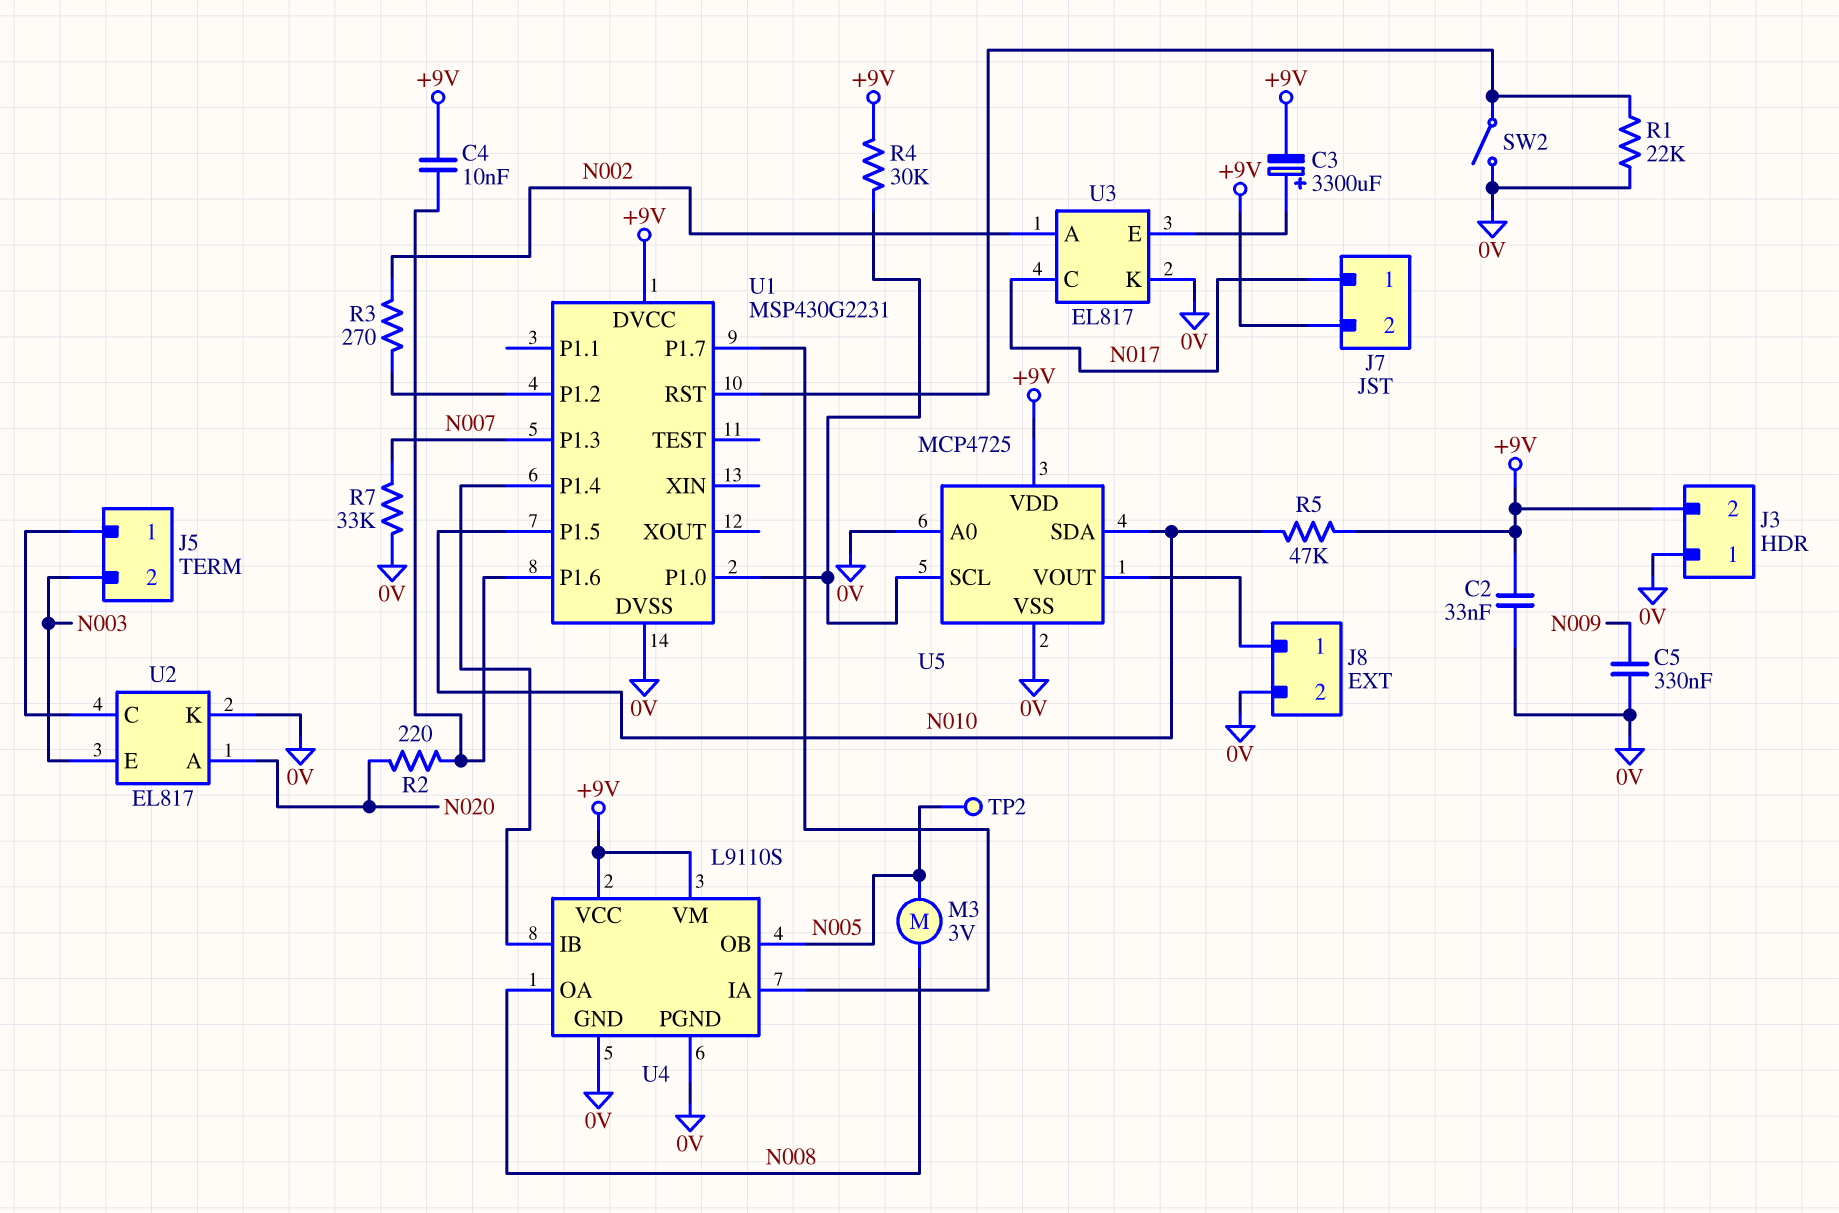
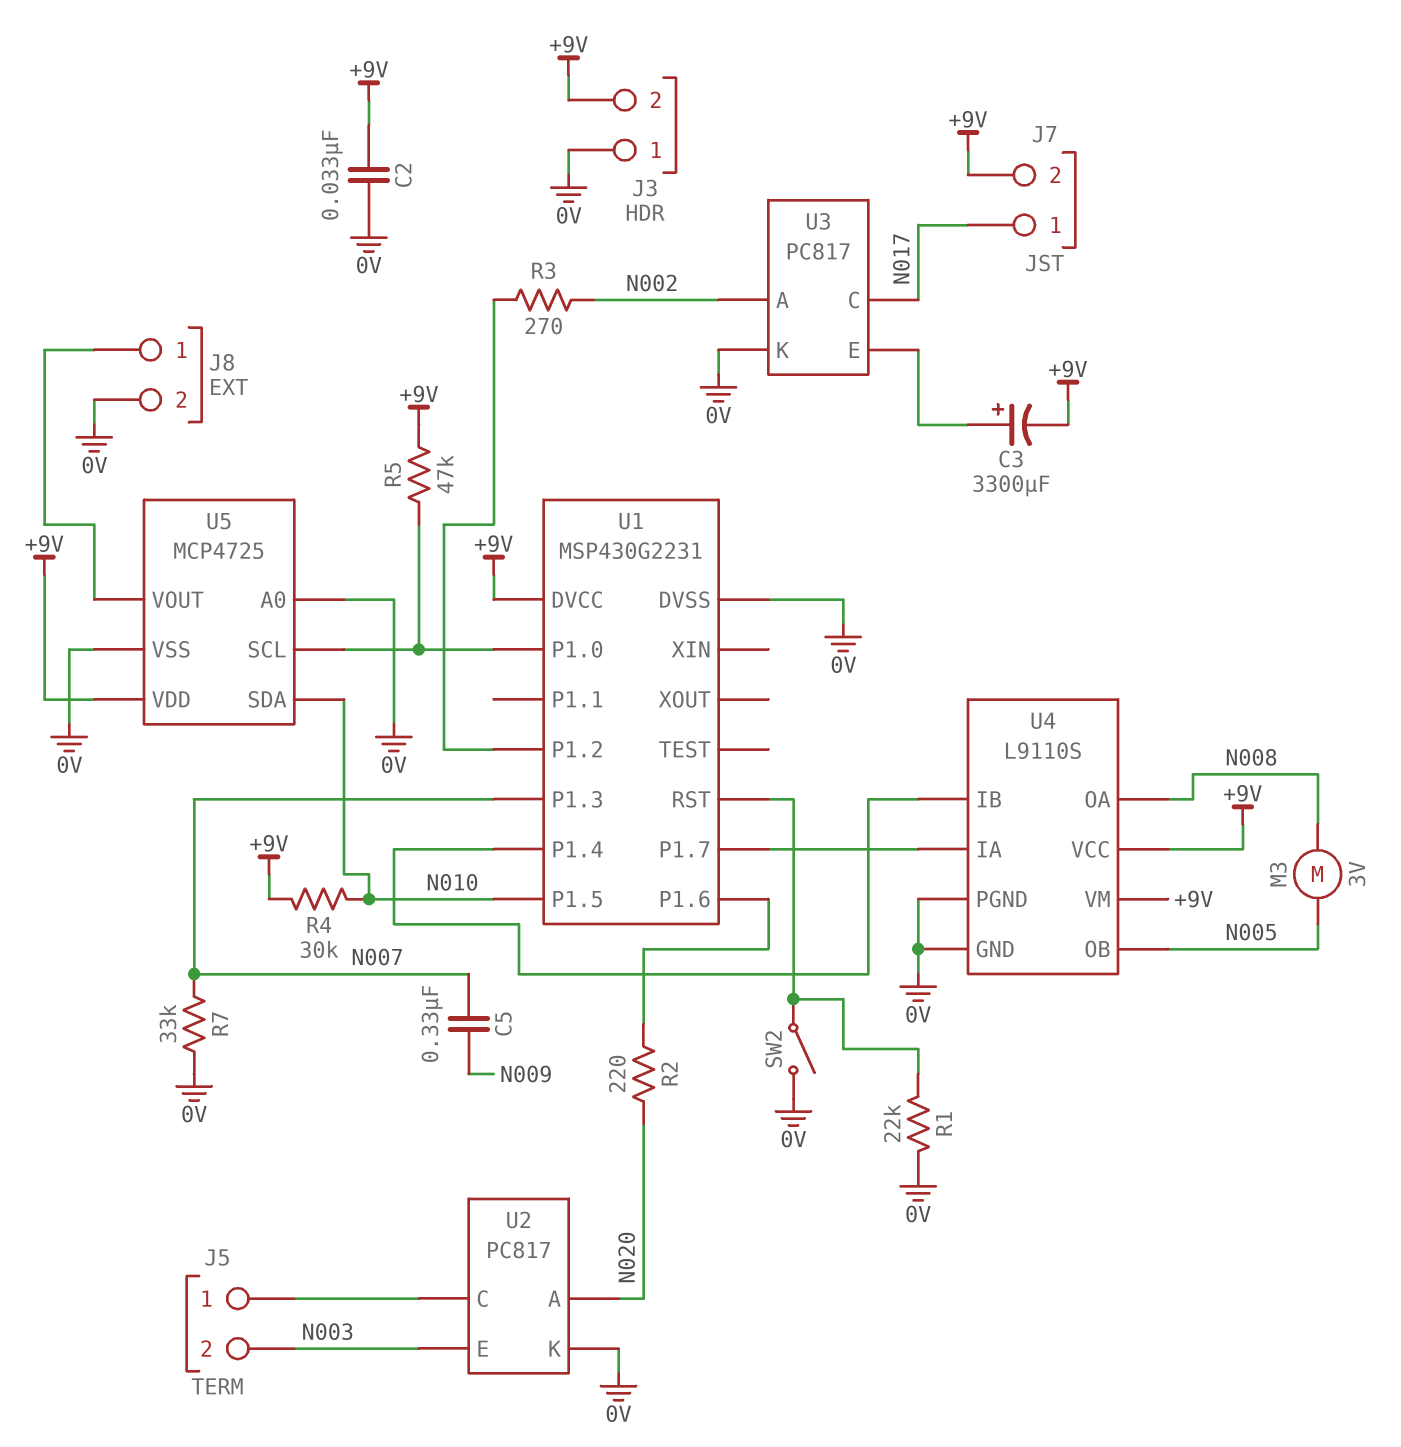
C4: 10nF (+9V, U1/P1.6) -> none
C5: 330nF (0V, N009) -> 330nF (N007, N009)
R4: 30k (+9V, U1/P1.0) -> 30k (+9V, N010)
R5: 47k (+9V, N010) -> 47k (+9V, U1/P1.0)
TP2: test point (N005) -> none
U2: EL817 -> PC817
U3: EL817 -> PC817

